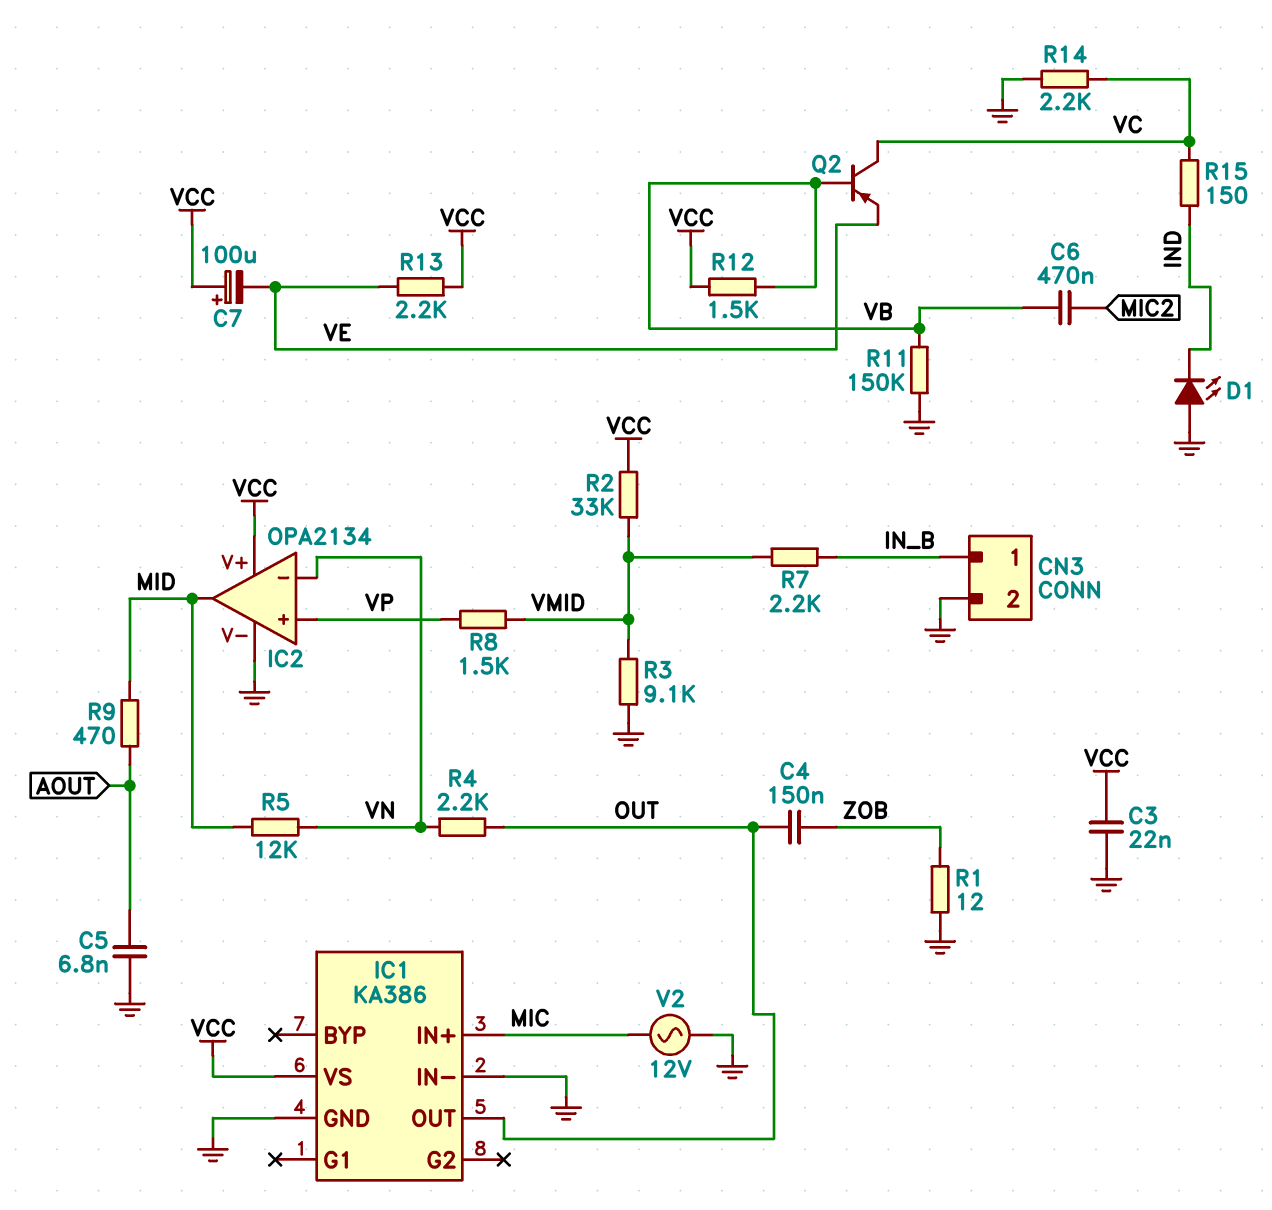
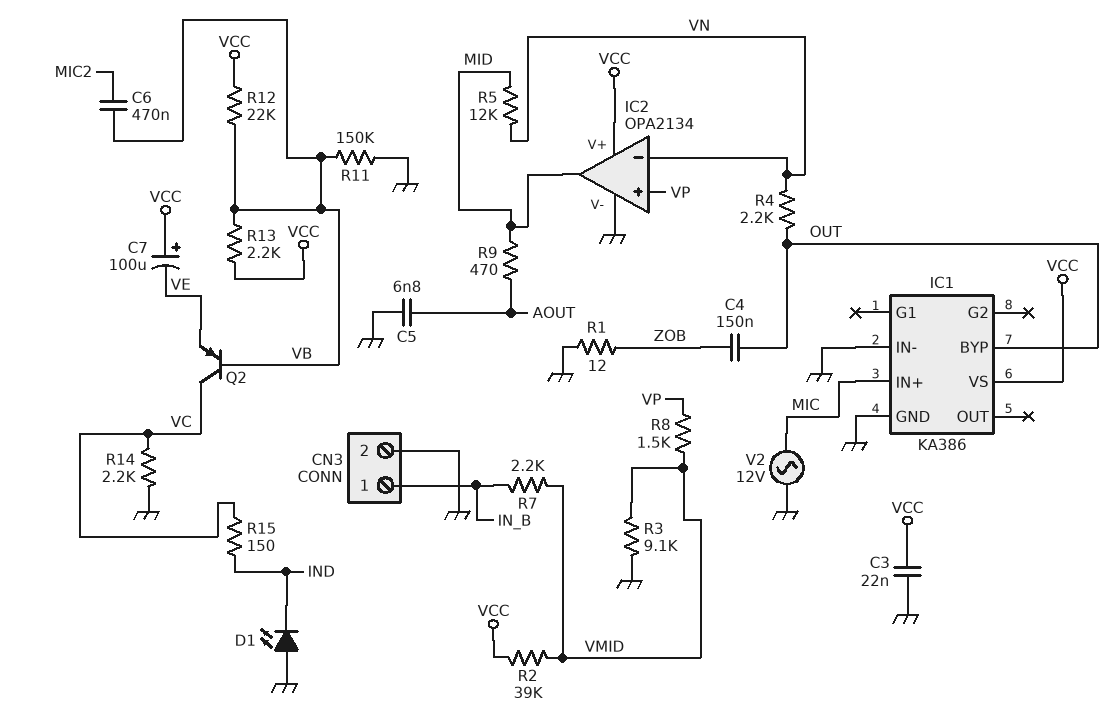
IC1 pin BYP: none -> OUT
IC1 pin OUT: OUT -> none
R2: 33k (VCC, VMID) -> 39k (VCC, VMID)
R12: 1.5k (VB, VCC) -> 22k (VB, VCC)
R13: 2.2k (VCC, VE) -> 2.2k (VB, VCC)

